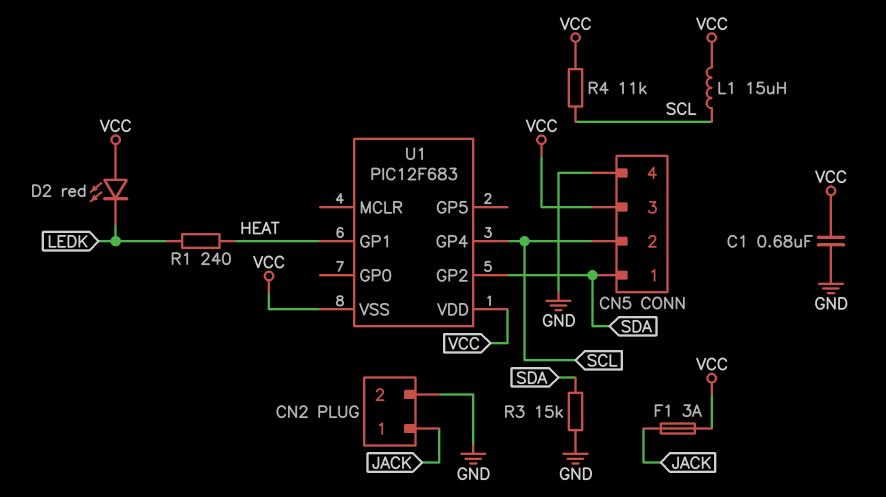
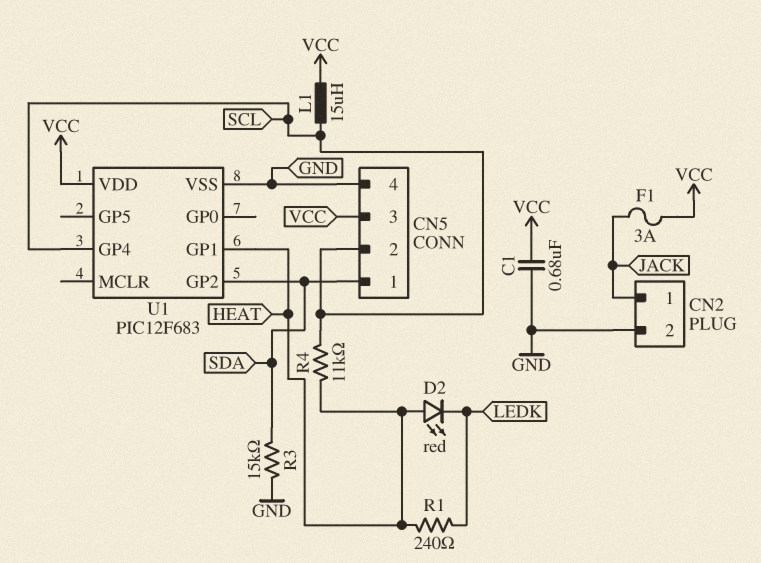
D2: LED red (A VCC, K LEDK) -> LED red (A HEAT, K LEDK)
R4: 11k (SCL, VCC) -> 11k (HEAT, SCL)
U1 pin VSS: VCC -> GND

